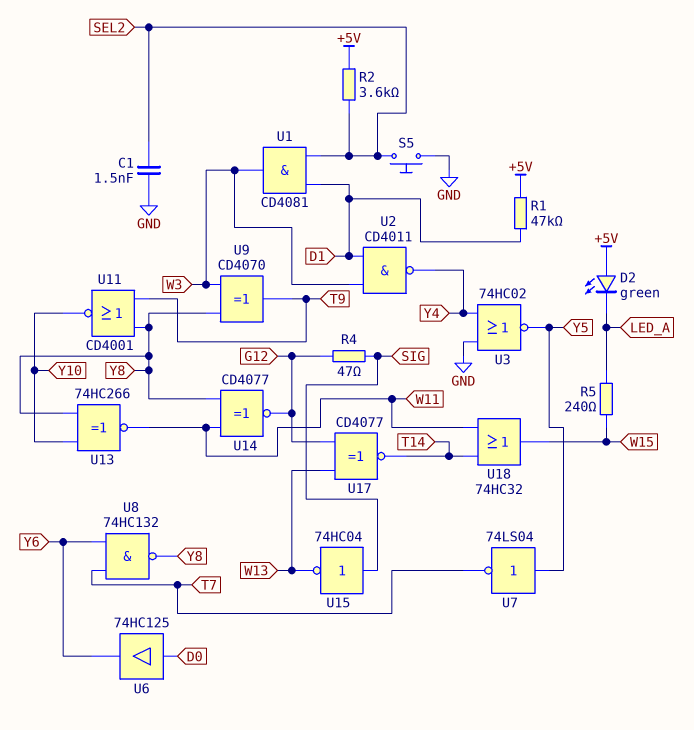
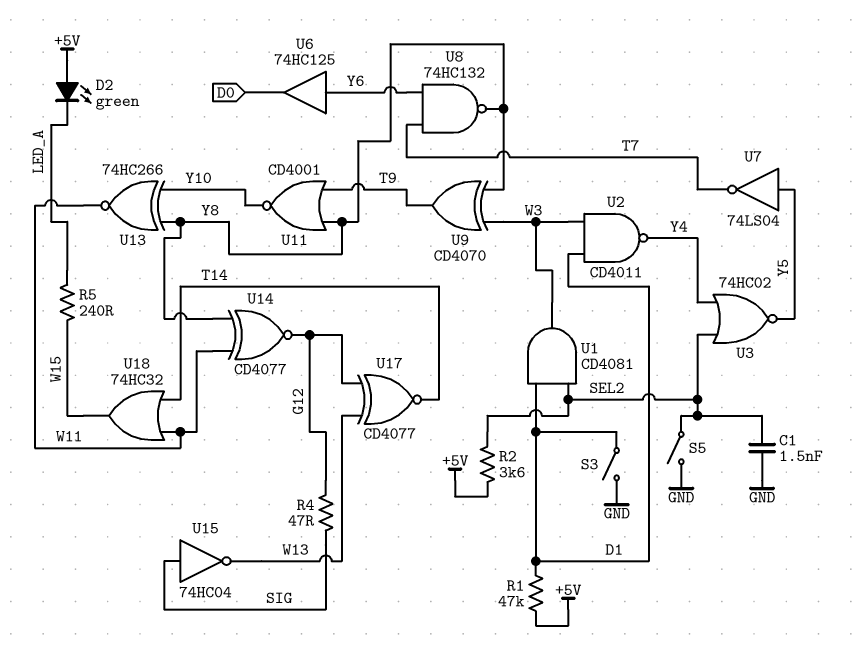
S3: none -> switch (D1, GND)
S5: button (GND, SEL2) -> switch (GND, SEL2)
U3: NOR 74HC02 (in GND, in Y4, out Y5) -> NOR 74HC02 (in SEL2, in Y4, out Y5)
U6: buffer 74HC125 (in D0, out Y6) -> buffer 74HC125 (in Y6, out D0)

